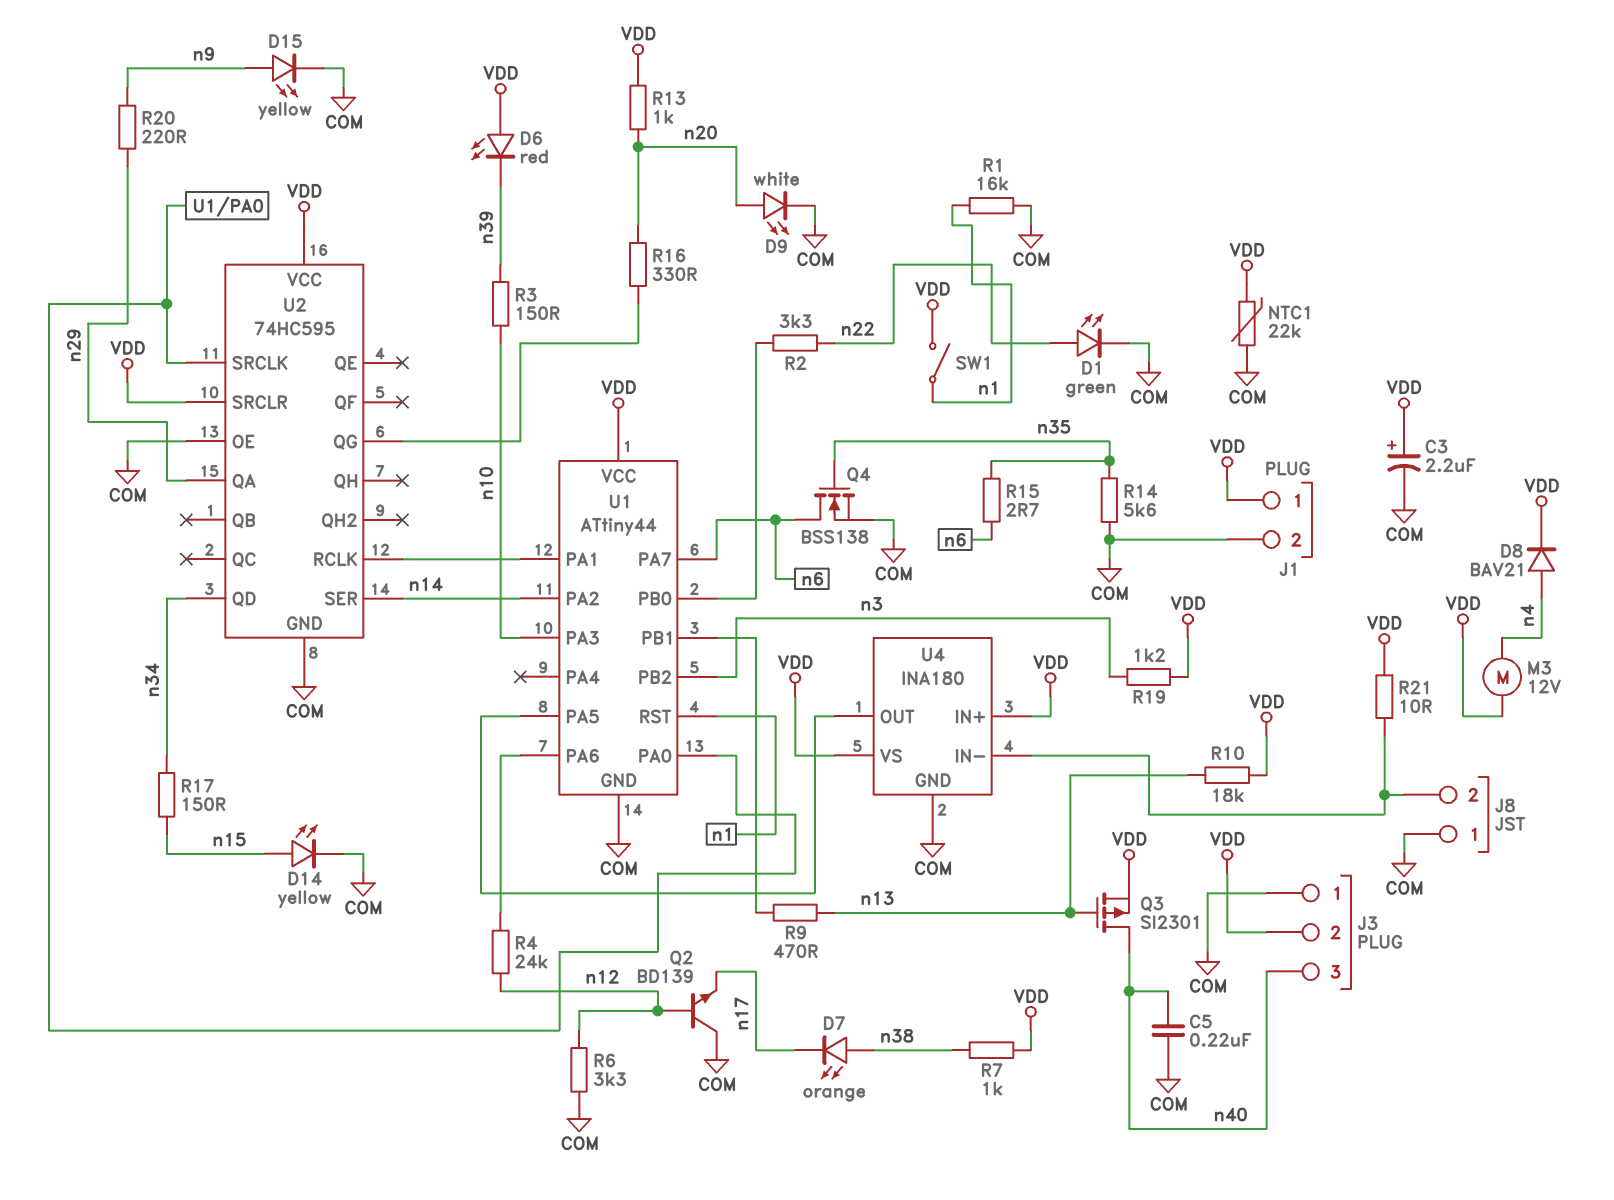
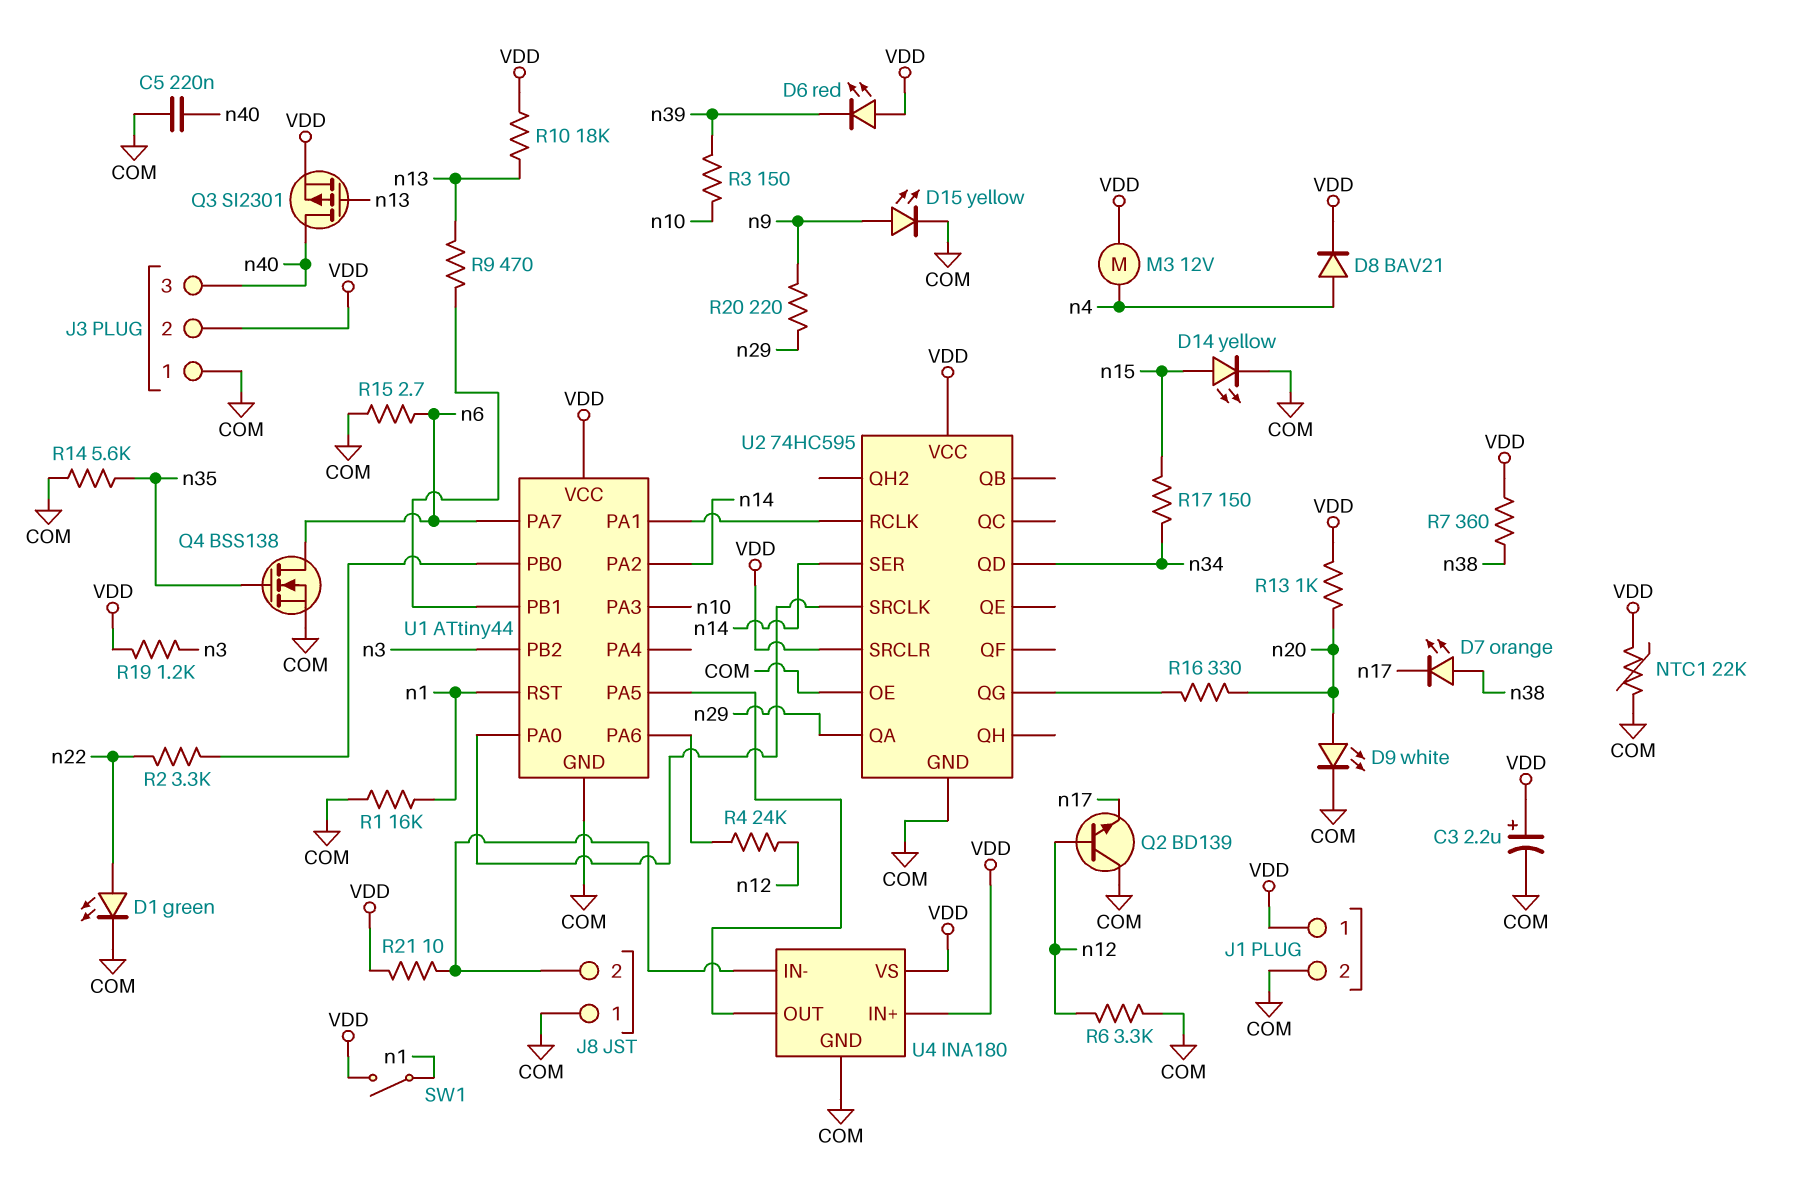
R7: 1k (VDD, n38) -> 360 (VDD, n38)
R15: 2.7 (n6, n35) -> 2.7 (COM, n6)

